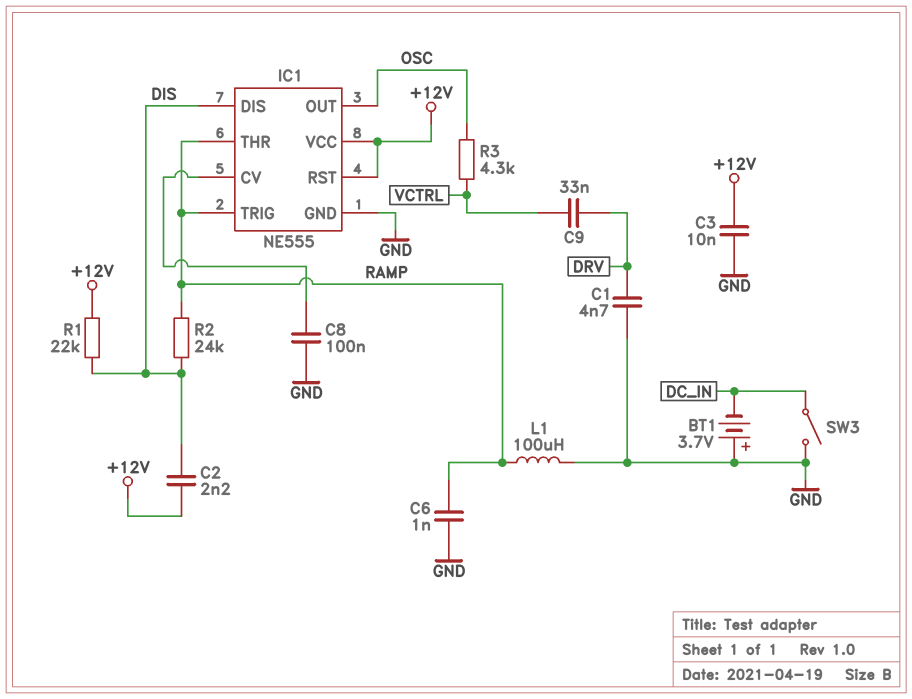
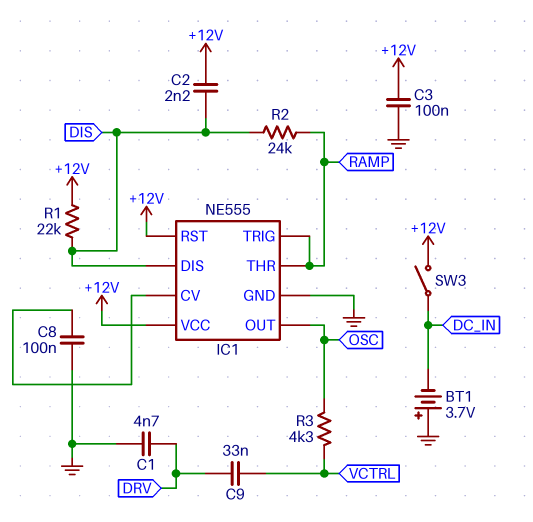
C3: 10nF (+12V, GND) -> 100nF (+12V, GND)
C6: 1nF (GND, RAMP) -> none
L1: 100uH (GND, RAMP) -> none
SW3: switch (DC_IN, GND) -> switch (+12V, DC_IN)

